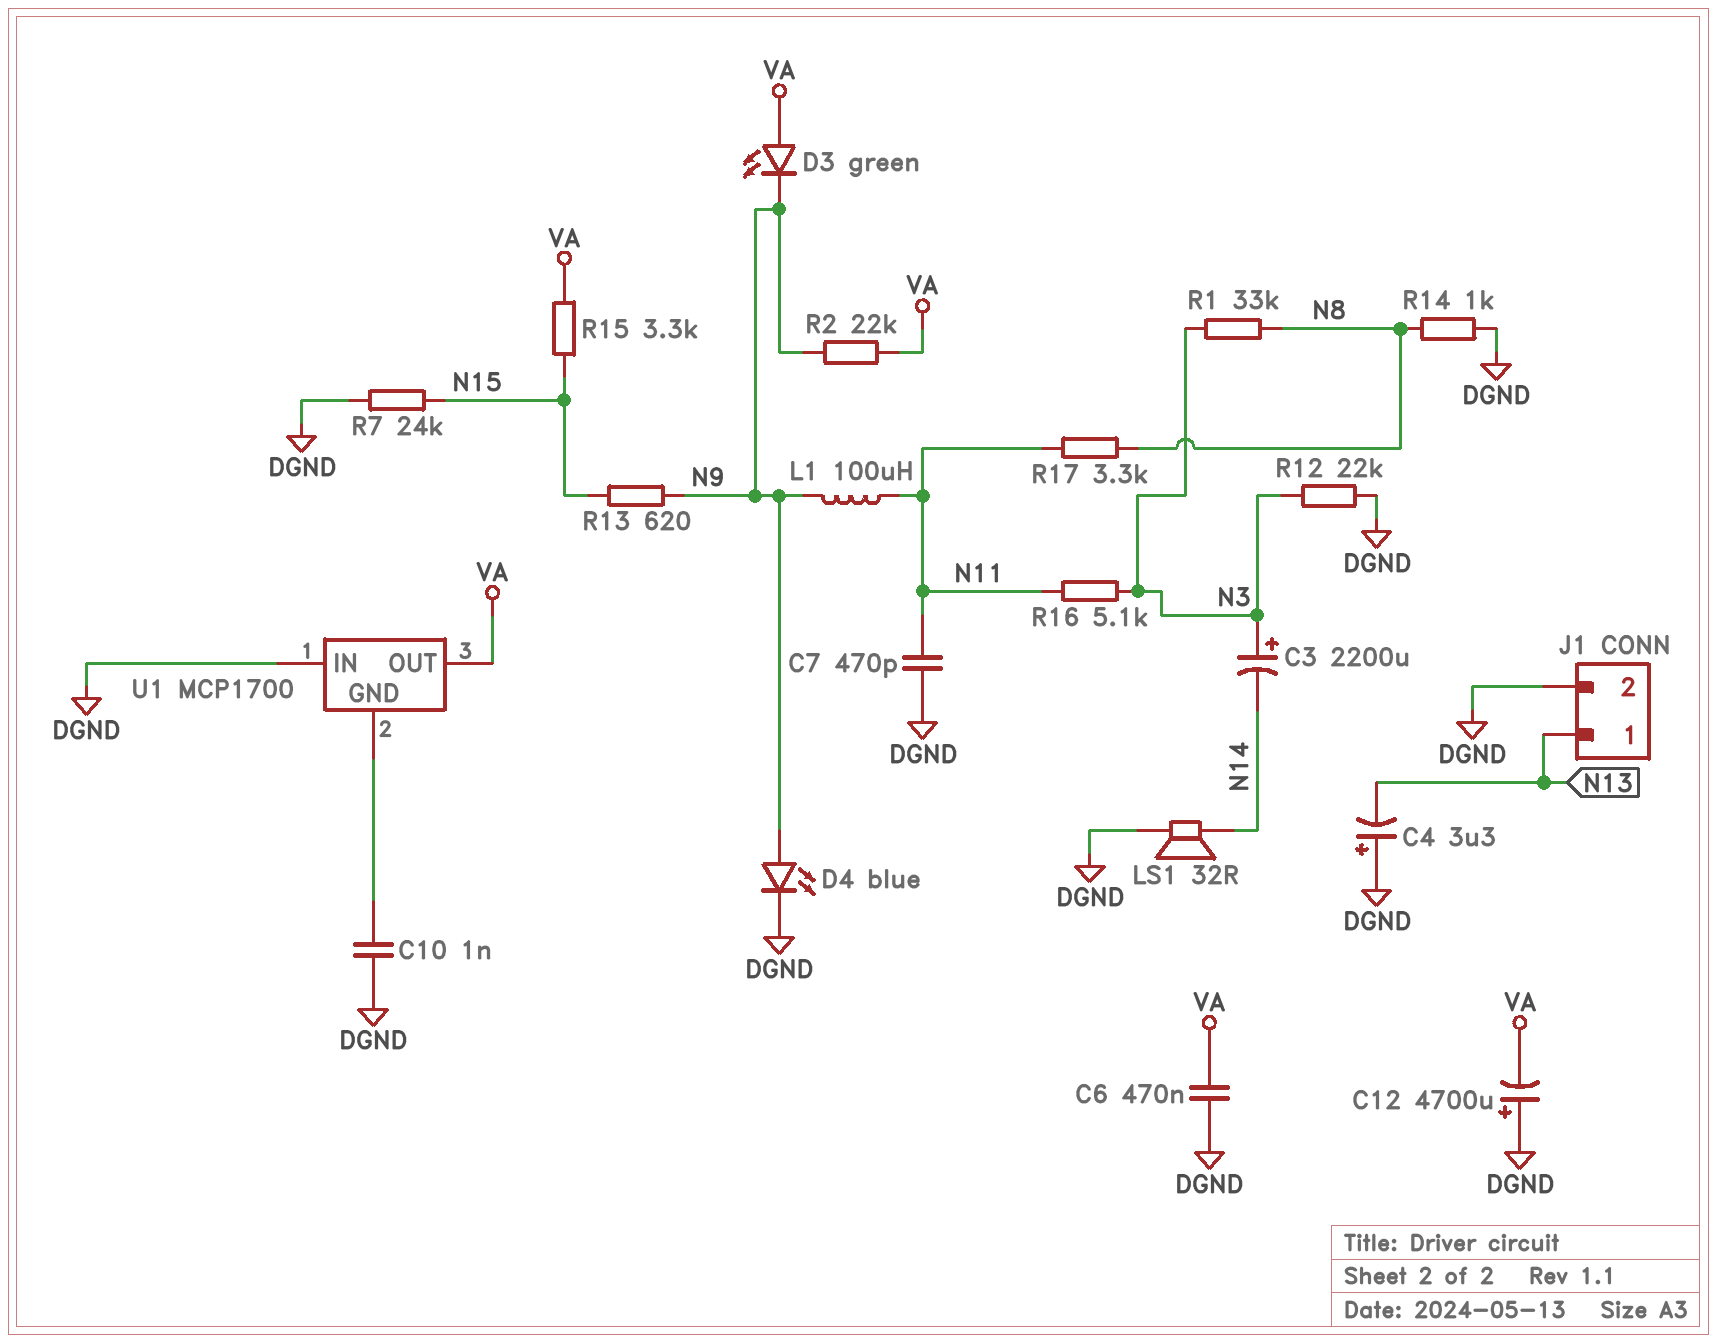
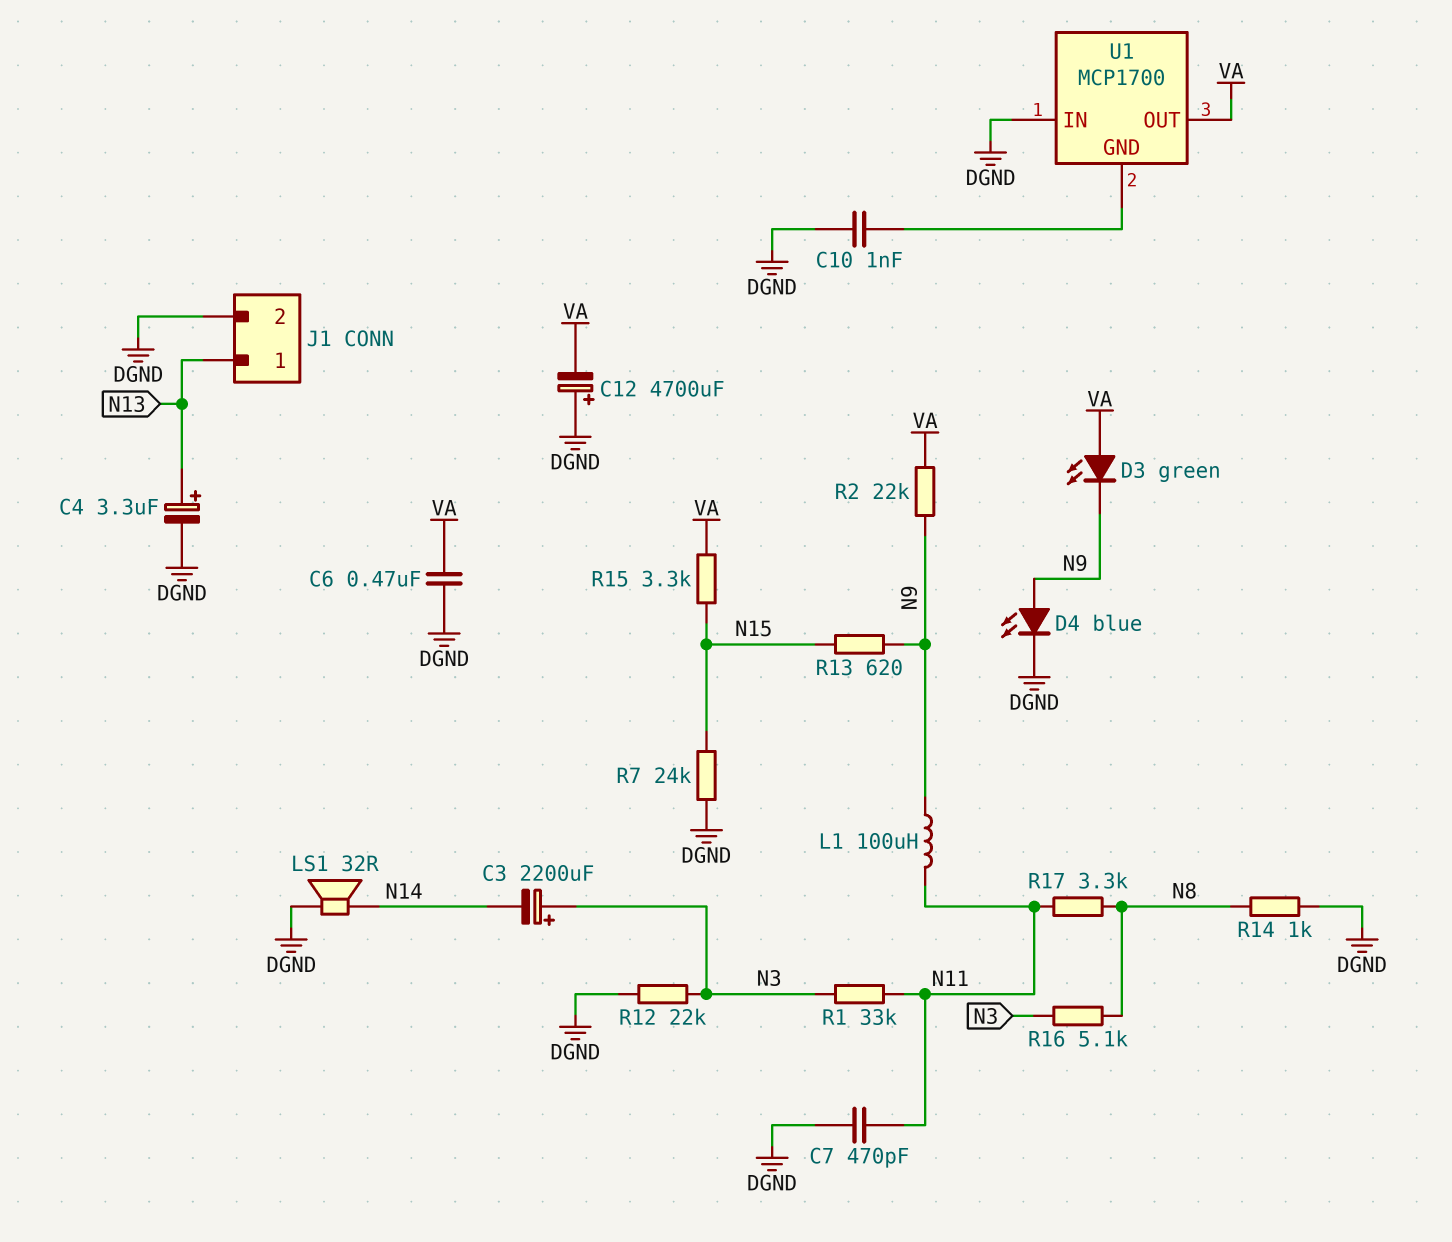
C4: 3.3uF (plus DGND, minus N13) -> 3.3uF (plus N13, minus DGND)
R1: 33k (N3, N8) -> 33k (N3, N11)
R16: 5.1k (N3, N11) -> 5.1k (N3, N8)

